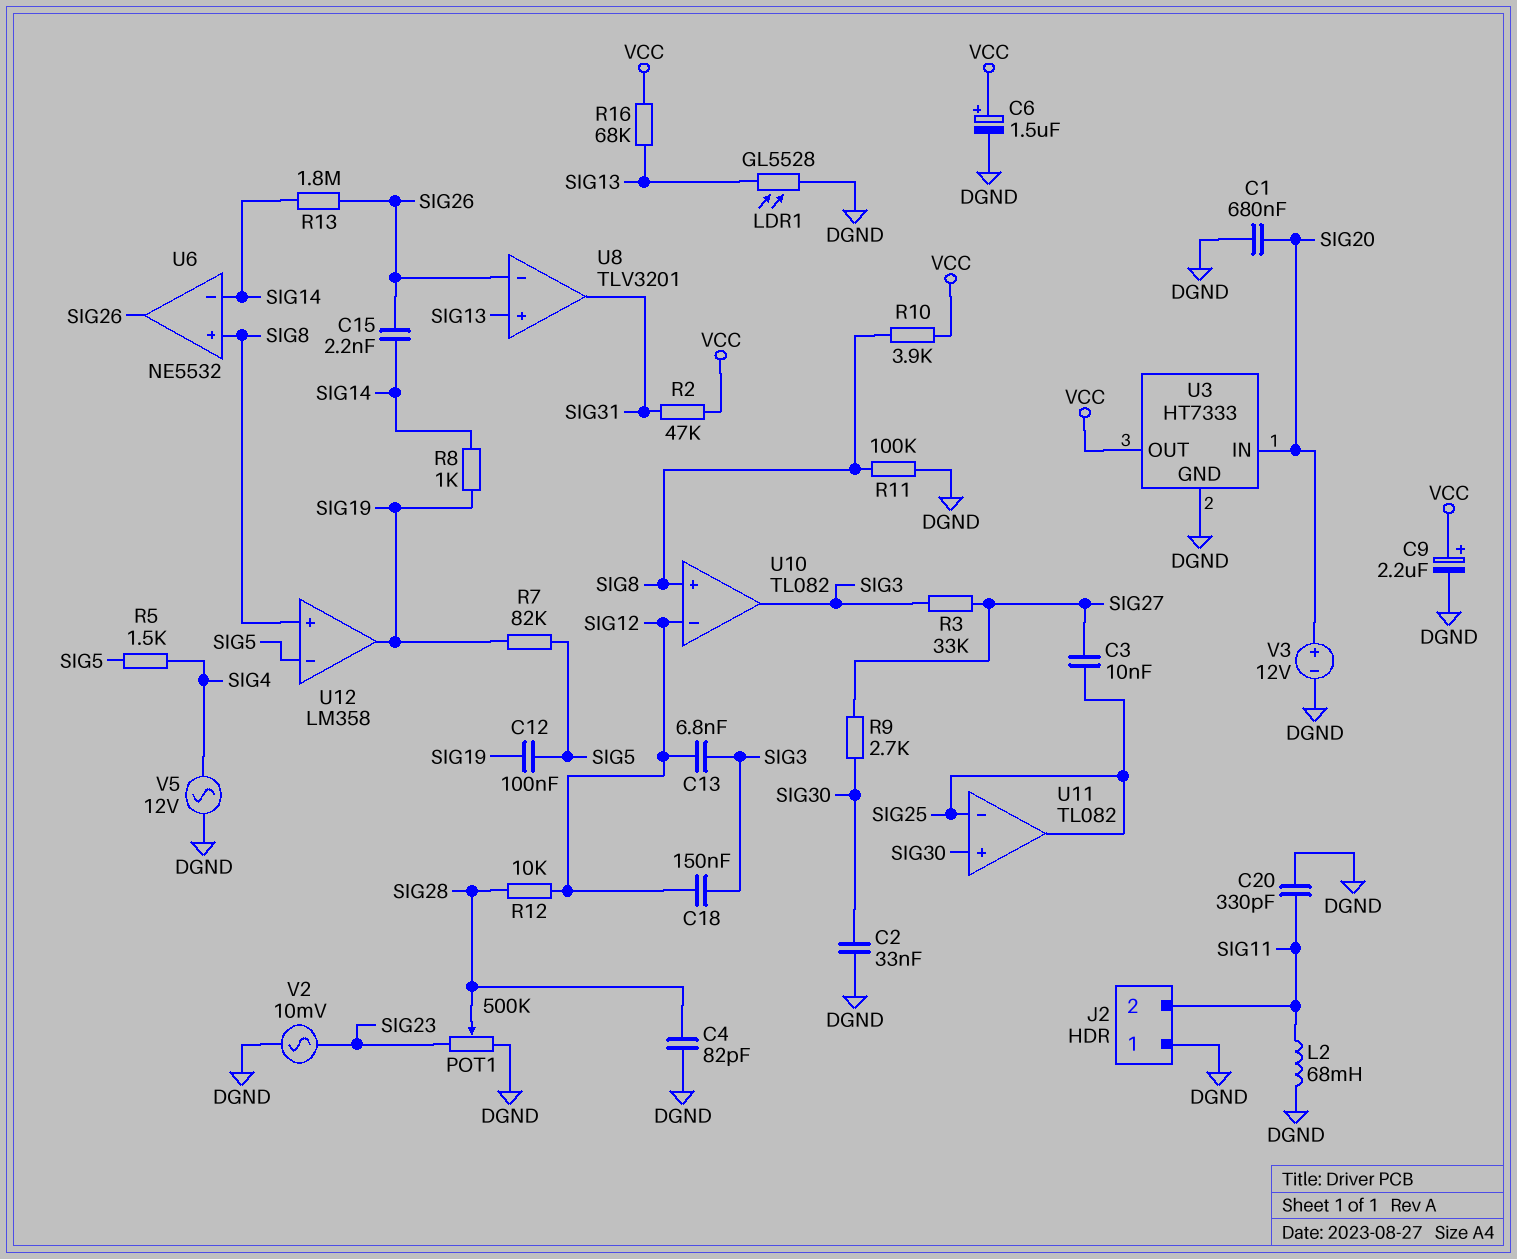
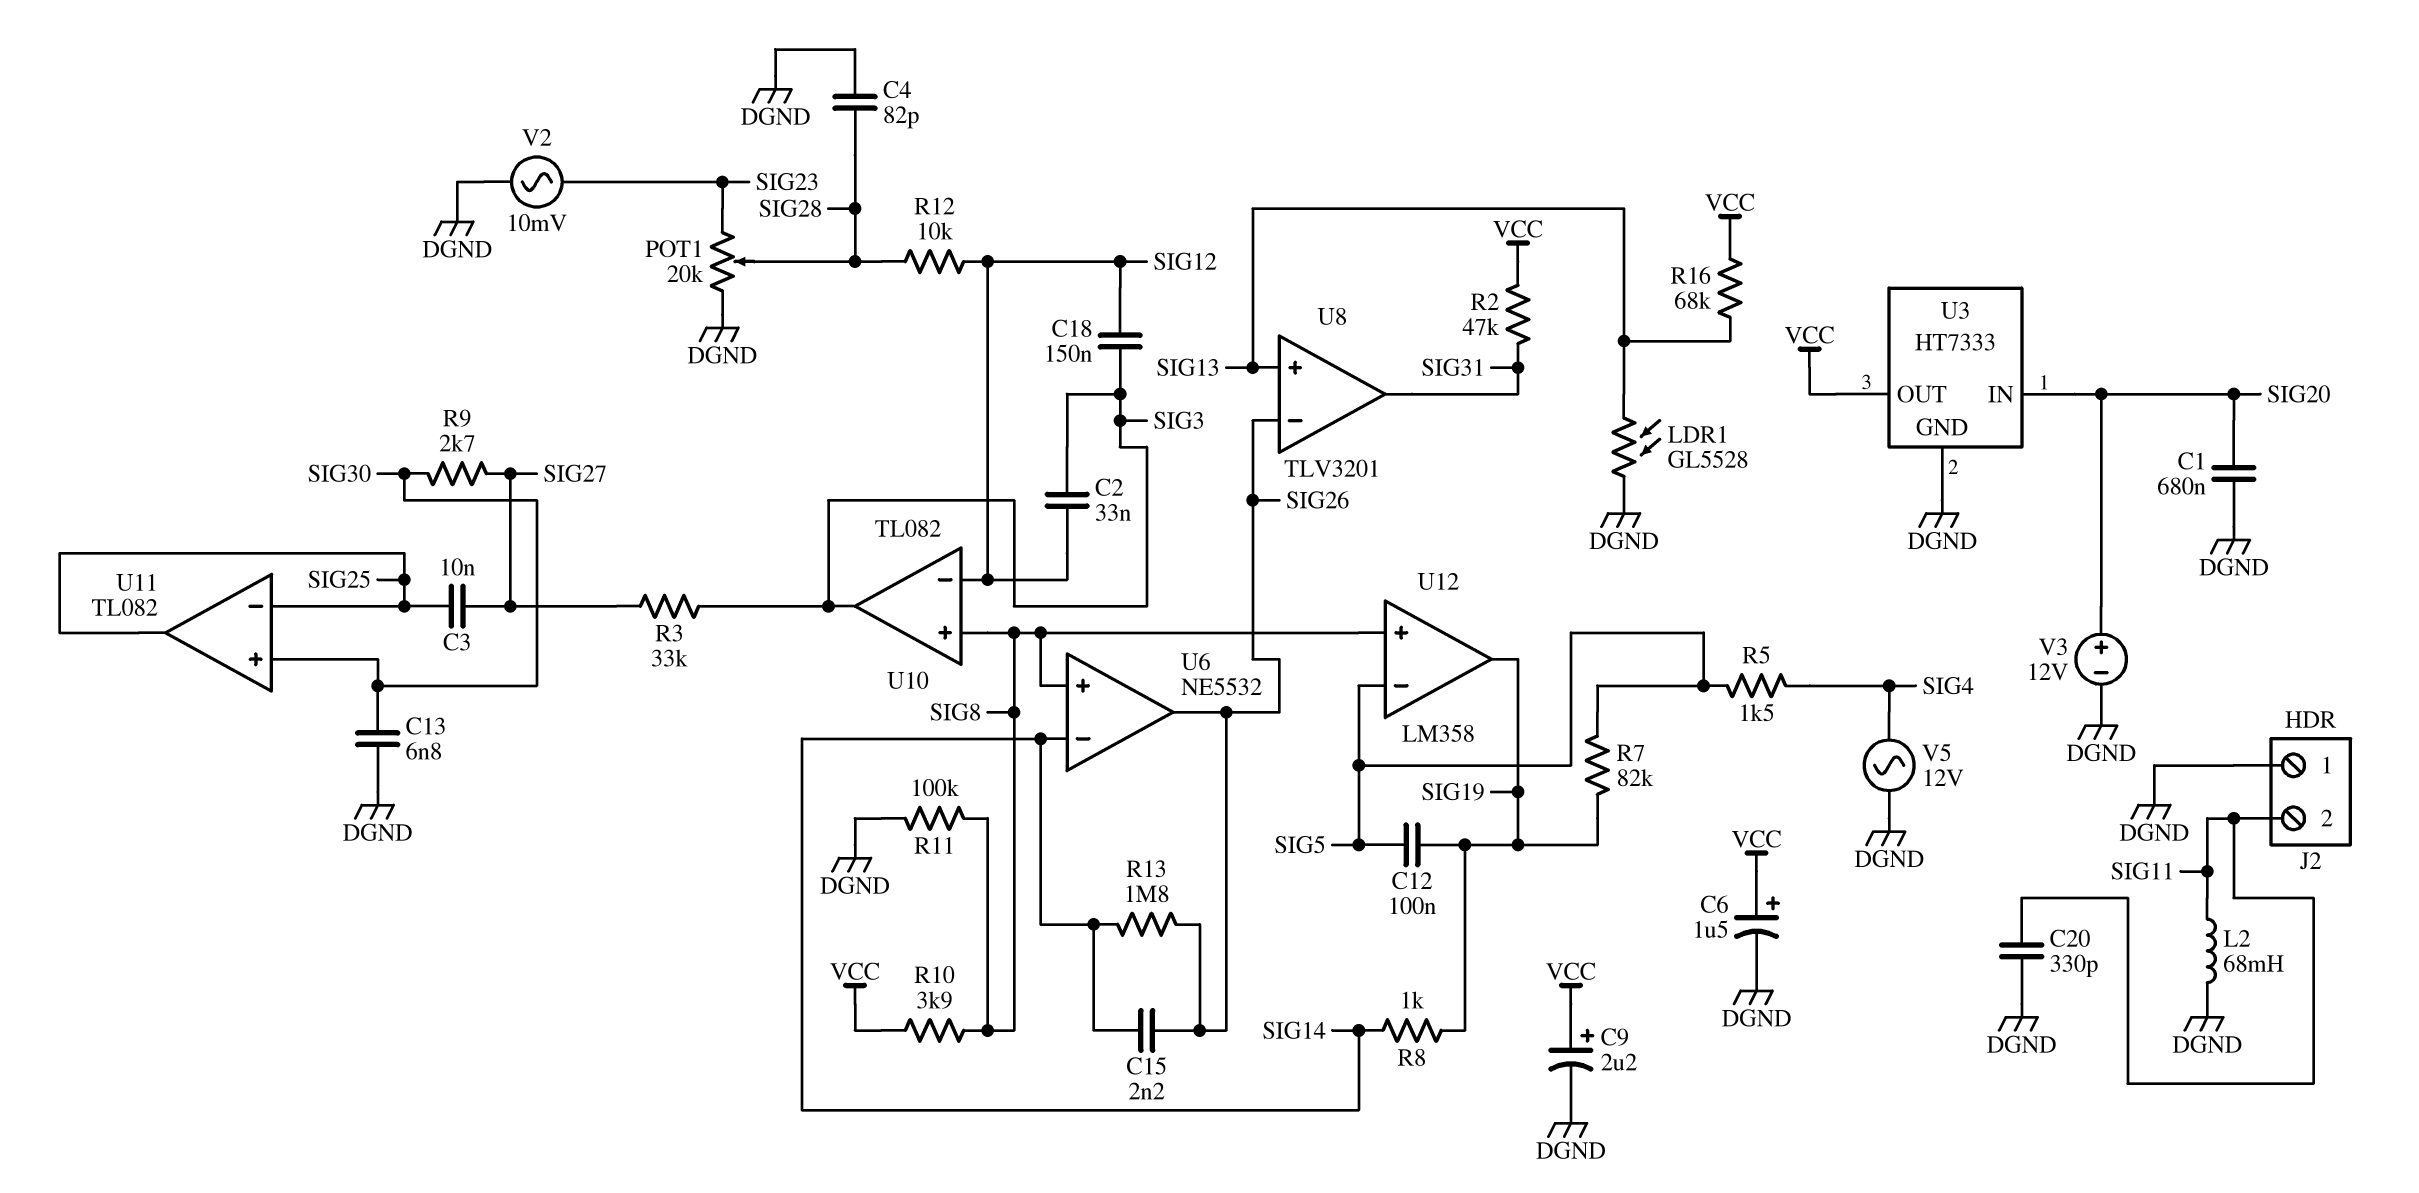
C2: 33nF (DGND, SIG30) -> 33nF (SIG3, SIG12)
C13: 6.8nF (SIG3, SIG12) -> 6.8nF (DGND, SIG30)
POT1: 500k (DGND, SIG23, wiper SIG28) -> 20k (DGND, SIG23, wiper SIG28)

